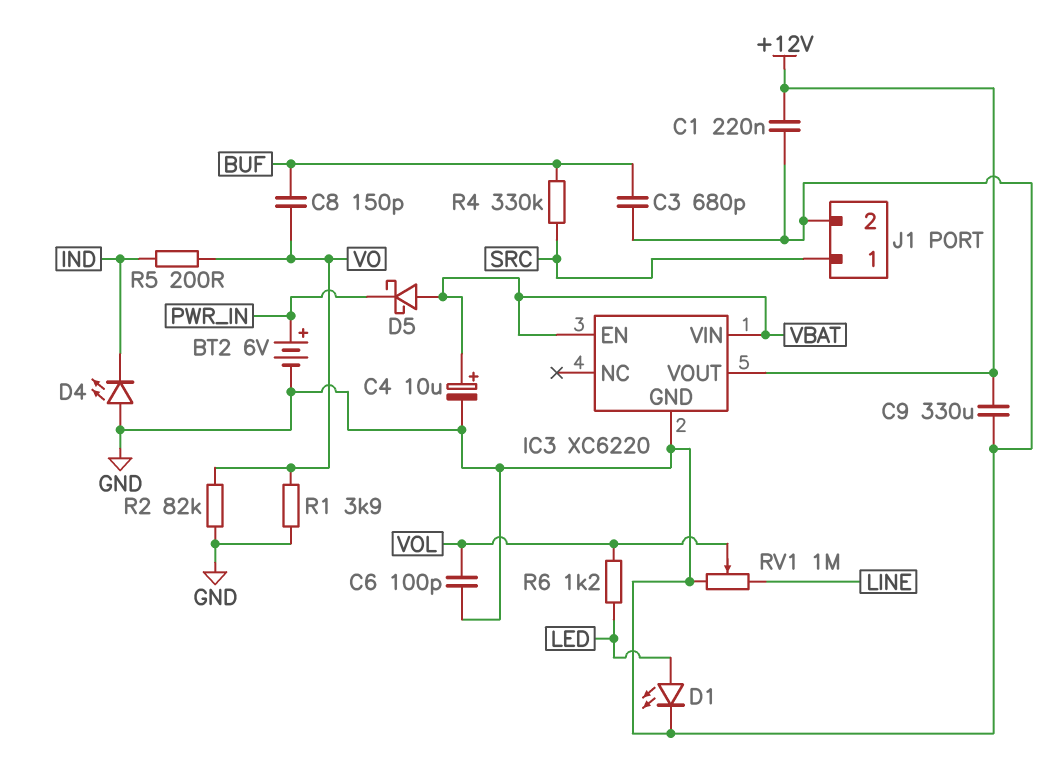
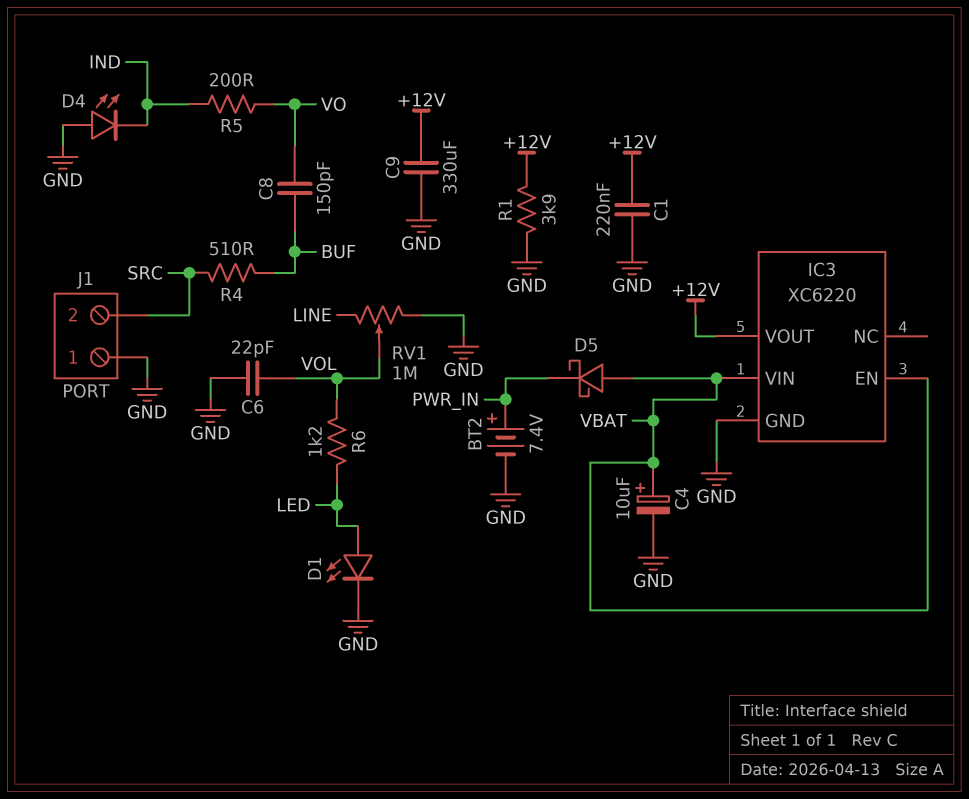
BT2: 6V (plus PWR_IN, minus GND) -> 7.4V (plus PWR_IN, minus GND)
C3: 680pF (BUF, GND) -> none
C6: 100pF (GND, VOL) -> 22pF (GND, VOL)
J1 pin 1: SRC -> GND
J1 pin 2: GND -> SRC
R1: 3.9k (GND, VO) -> 3.9k (+12V, GND)
R2: 82k (GND, VO) -> none
R4: 330k (BUF, SRC) -> 510 (BUF, SRC)

